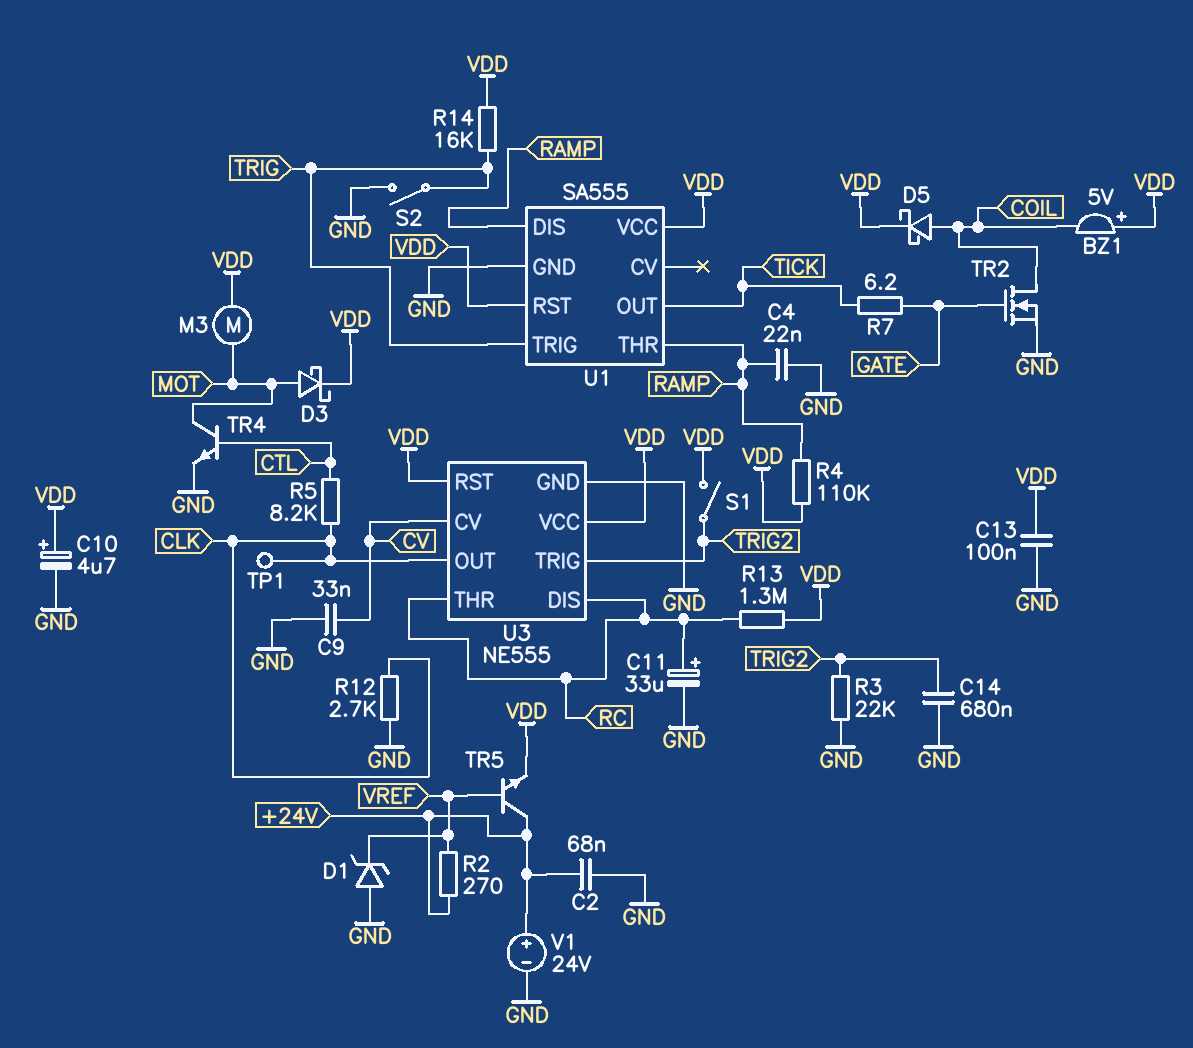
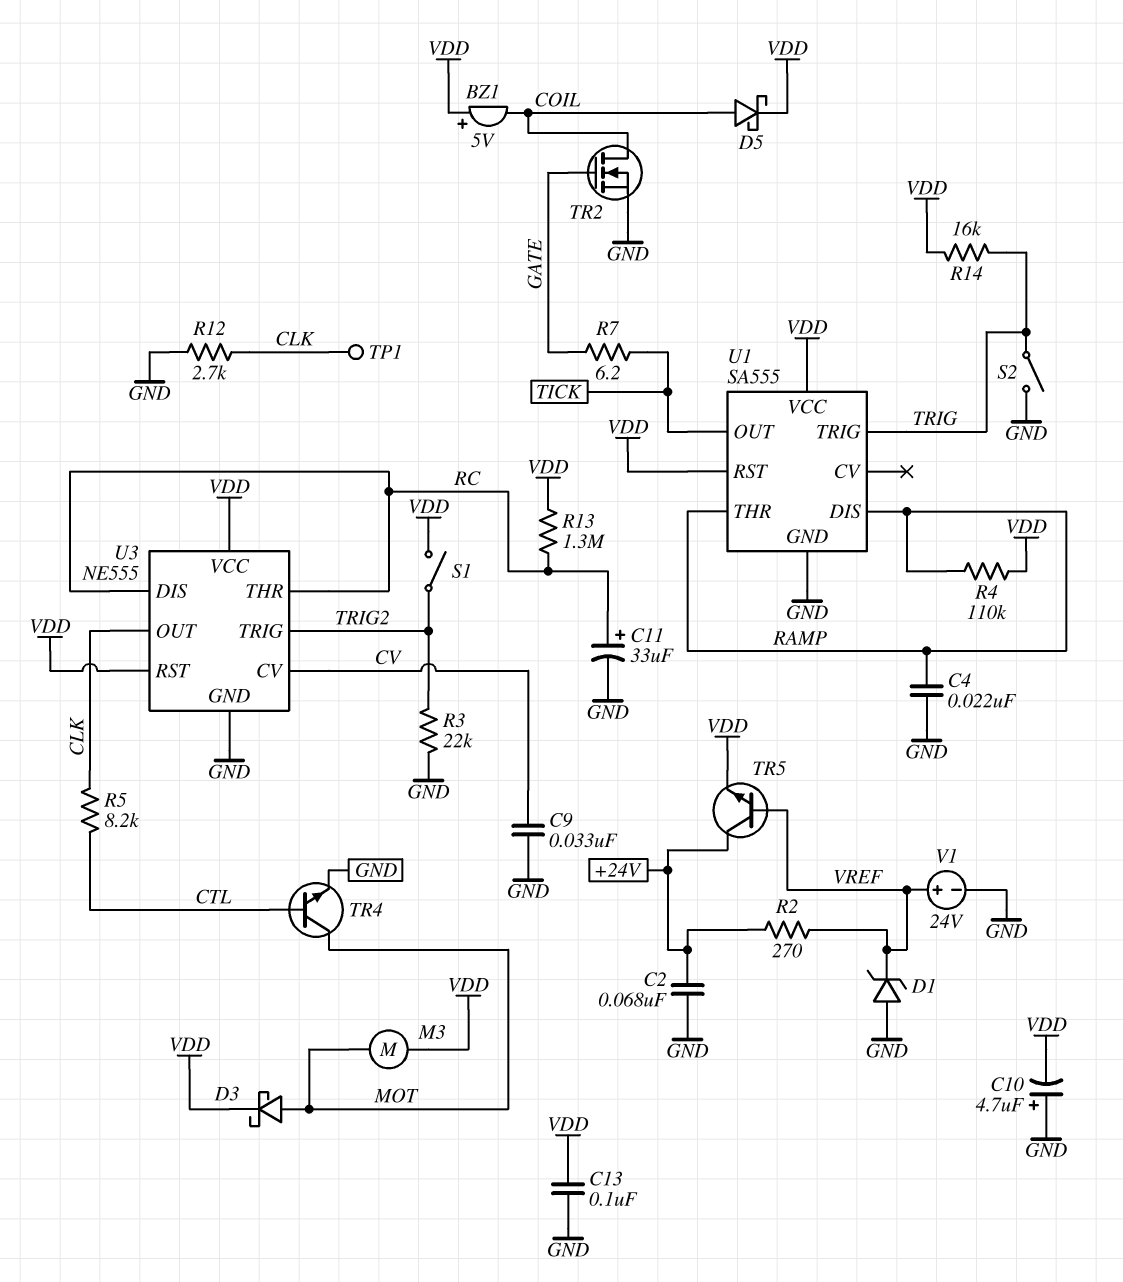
C10: 4.7uF (plus VDD, minus GND) -> 4.7uF (plus GND, minus VDD)
C14: 680nF (GND, TRIG2) -> none
V1: 24V (plus +24V, minus GND) -> 24V (plus VREF, minus GND)

